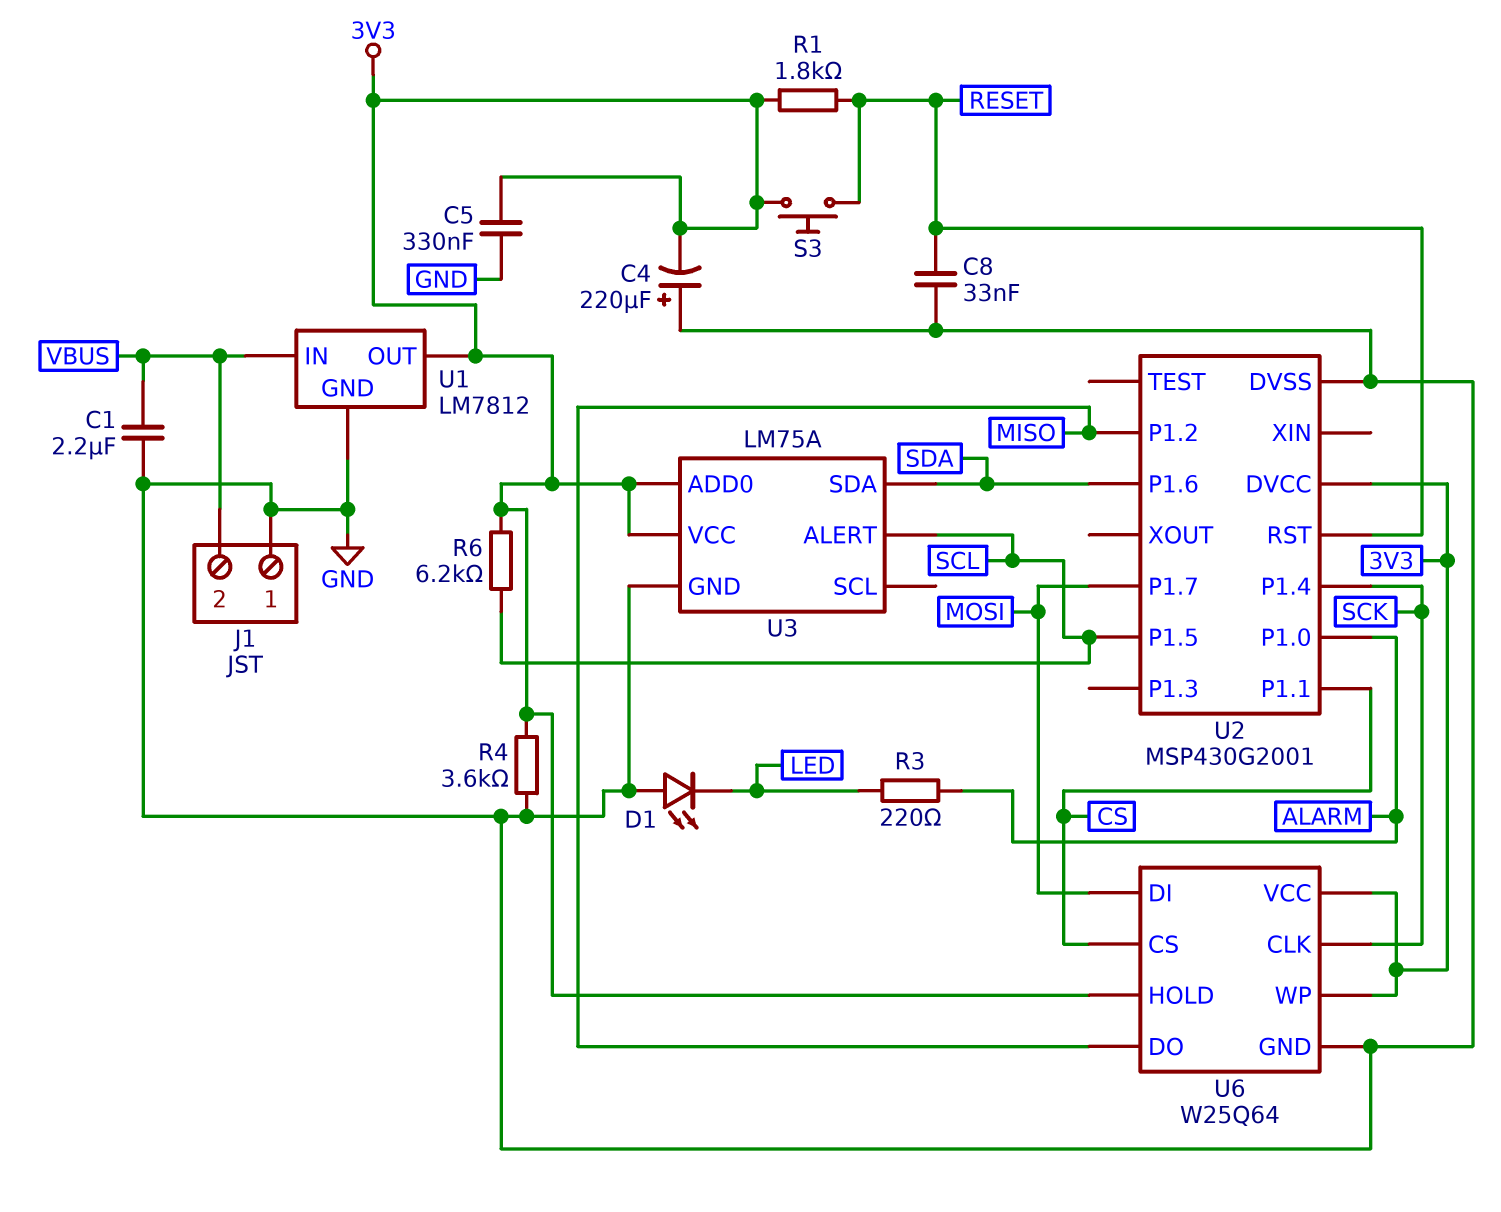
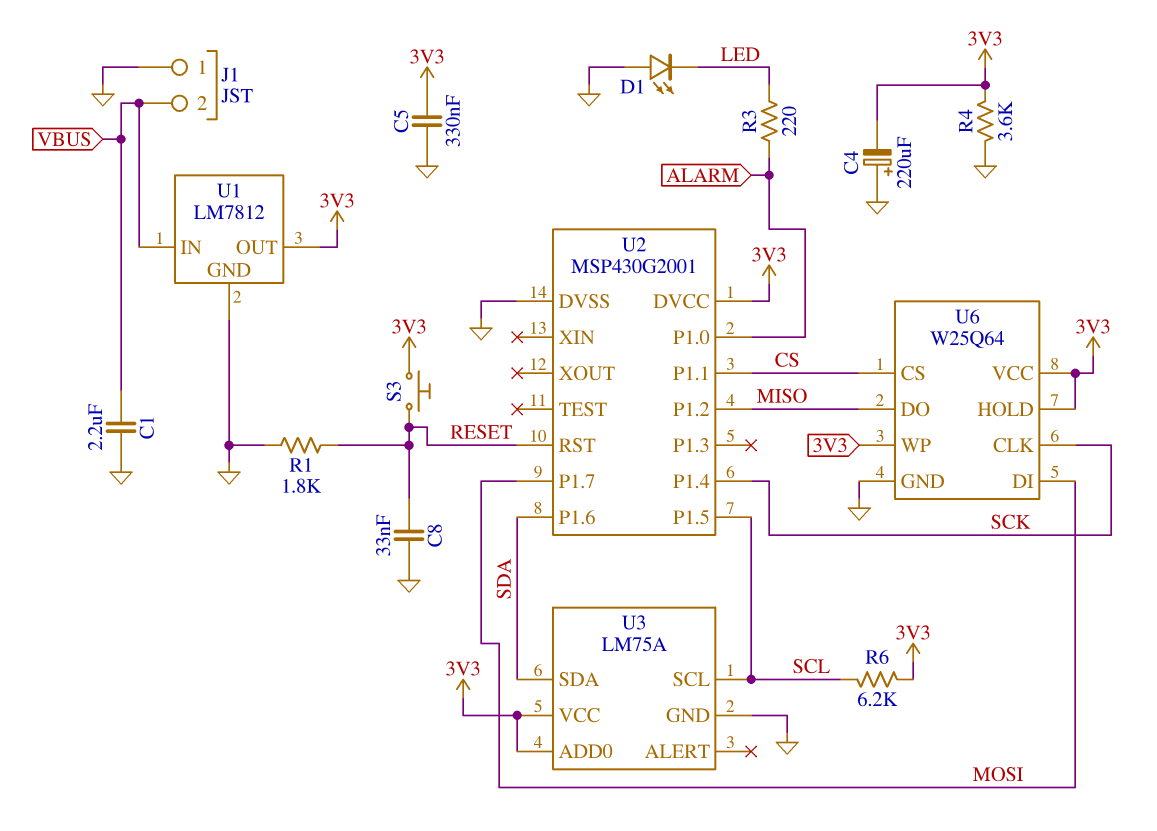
R1: 1.8k (3V3, RESET) -> 1.8k (GND, RESET)
U3 pin ALERT: SCL -> none
U3 pin SCL: none -> SCL

